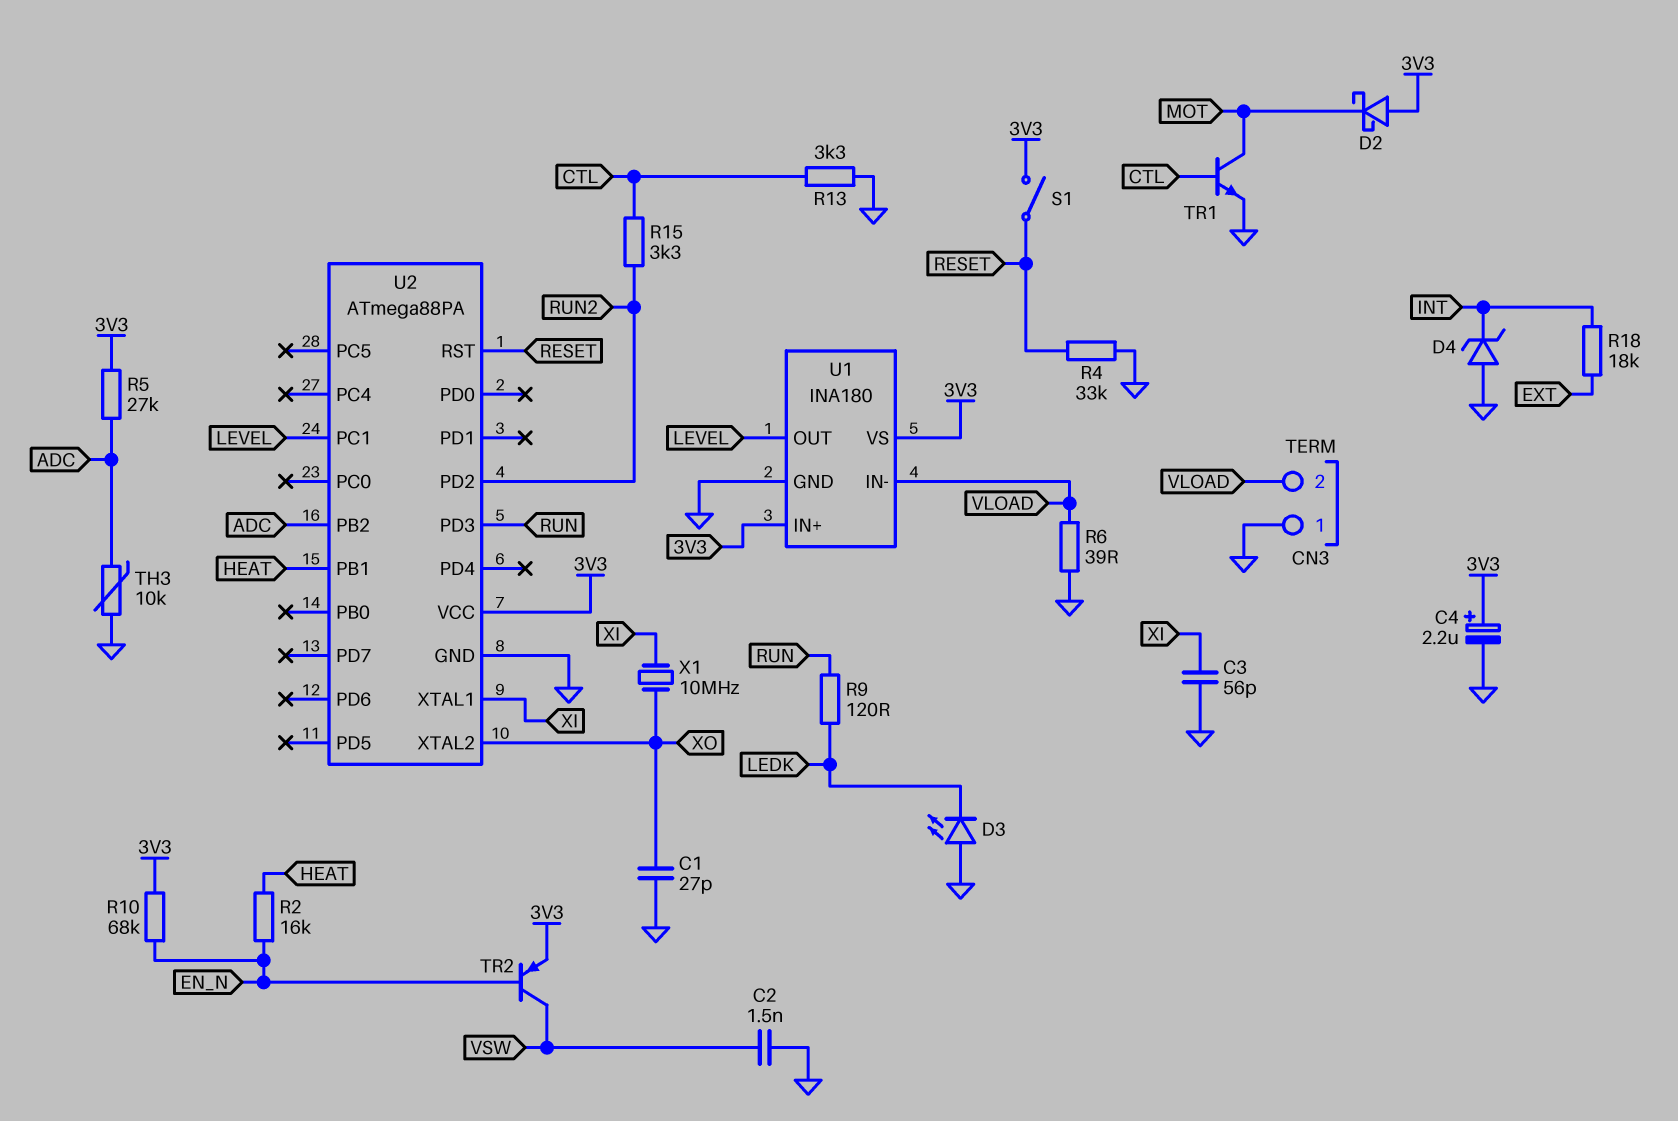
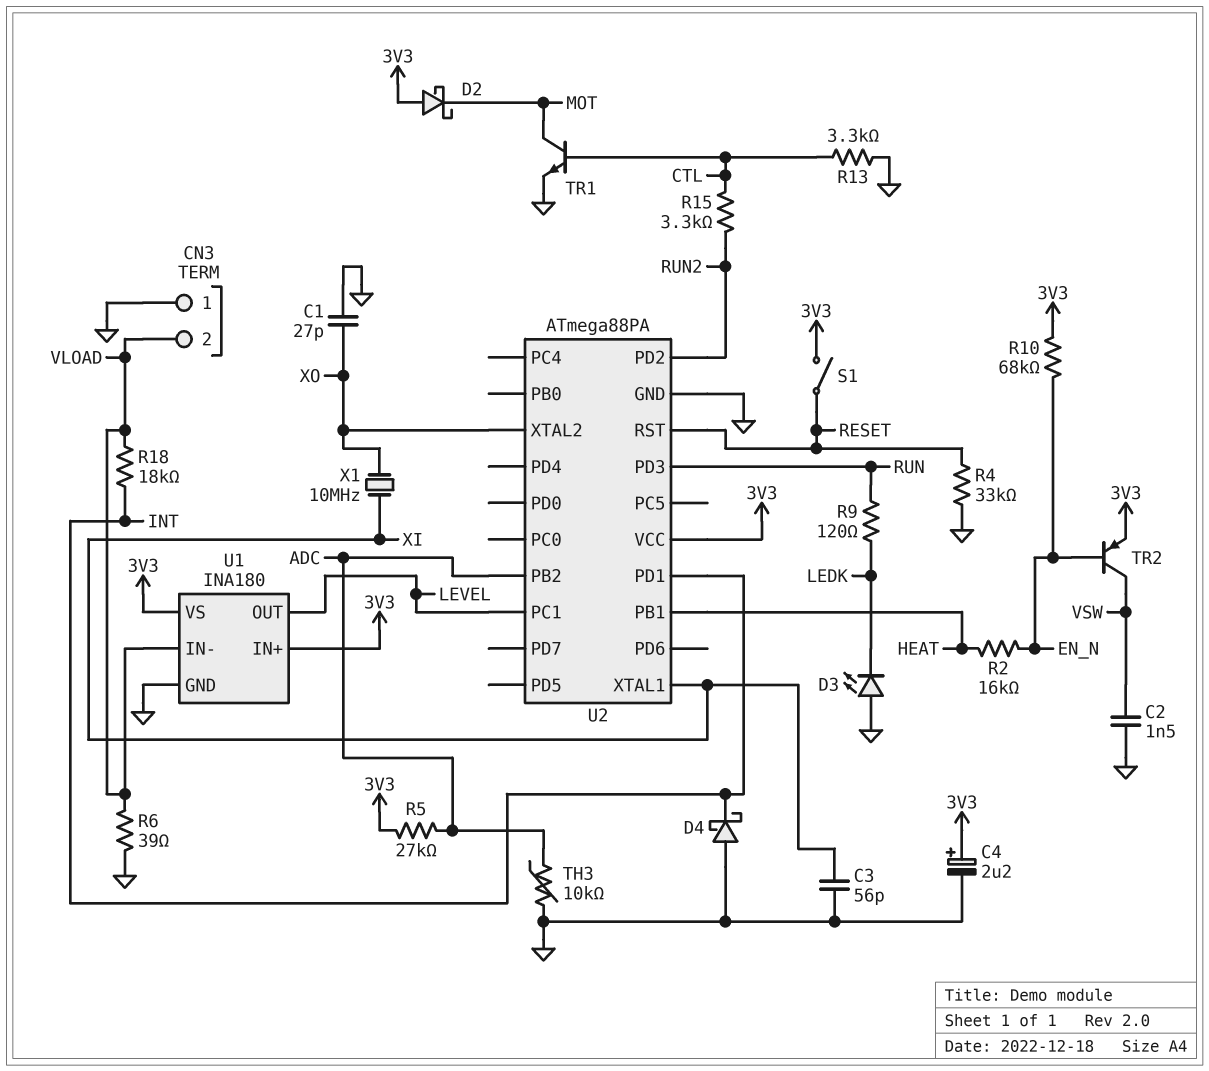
D4: zener (A GND, K INT) -> schottky (A GND, K INT)
R18: 18k (EXT, INT) -> 18k (INT, VLOAD)
U2 pin PD1: none -> INT

